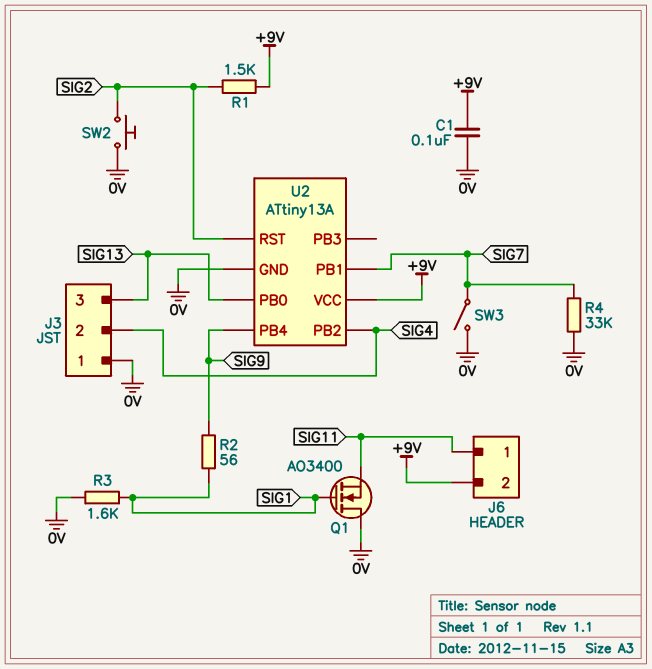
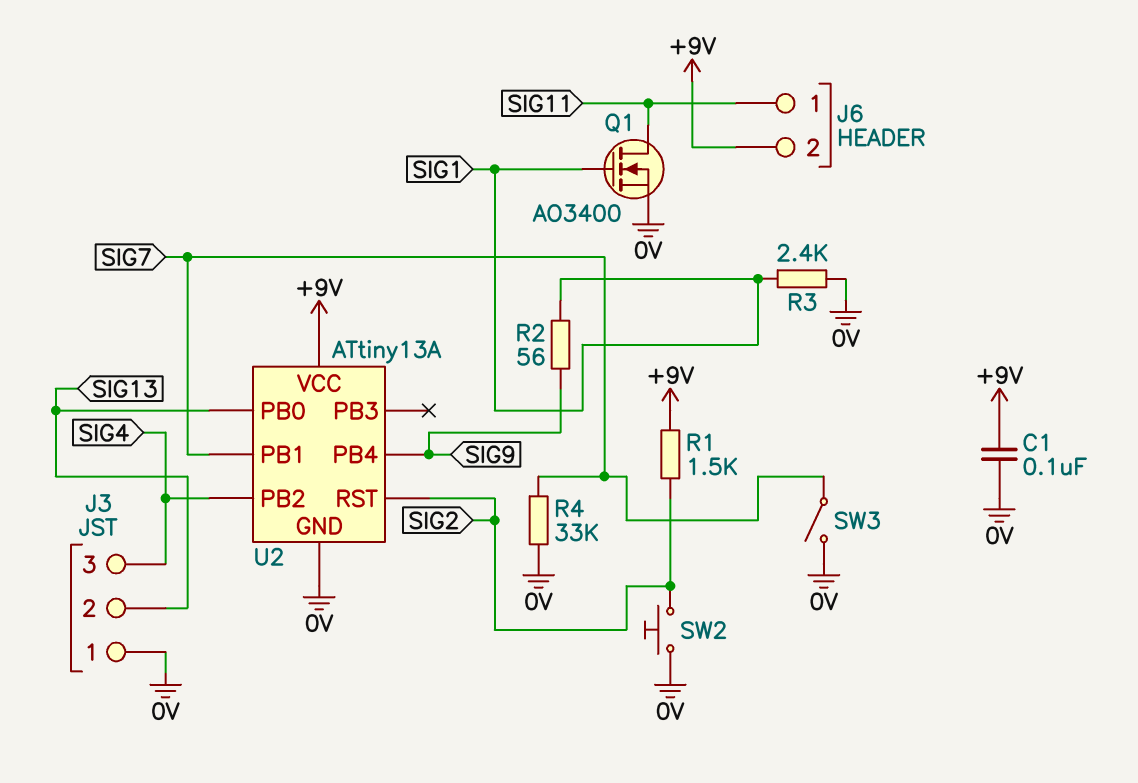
J3 pin 2: SIG4 -> SIG13
J3 pin 3: SIG13 -> SIG4
Q1: NMOS AO3400 (G SIG1, D 0V, S SIG11) -> NMOS AO3400 (G SIG1, D SIG11, S 0V)
R3: 1.6k (0V, SIG1) -> 2.4k (0V, SIG1)

